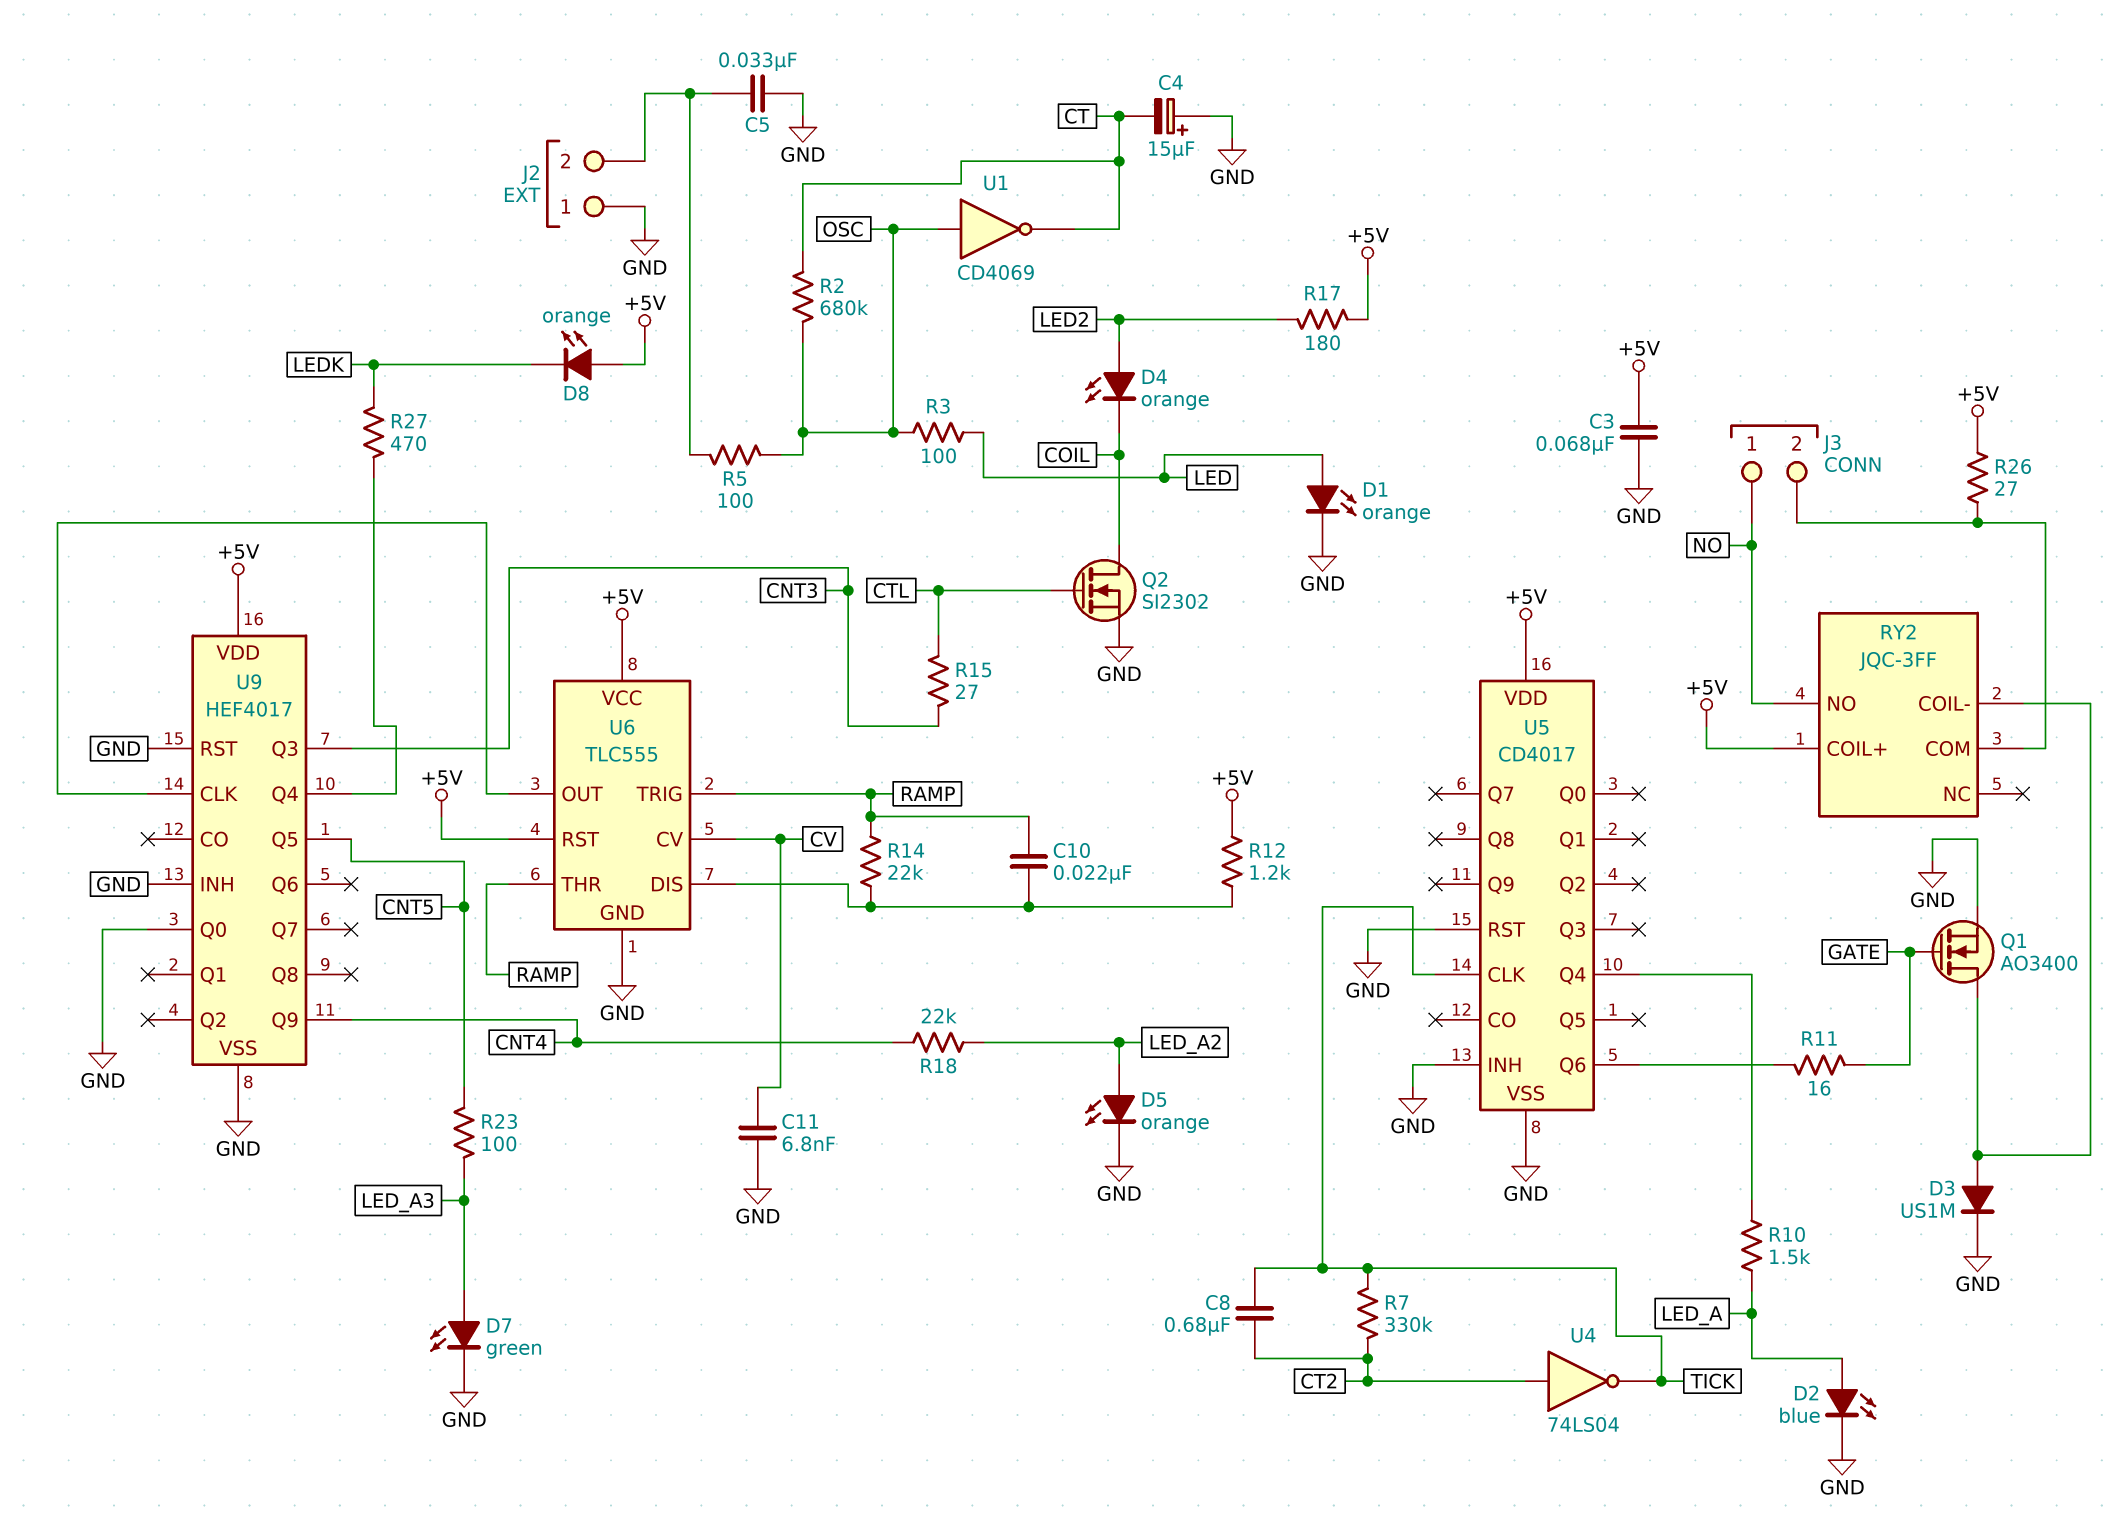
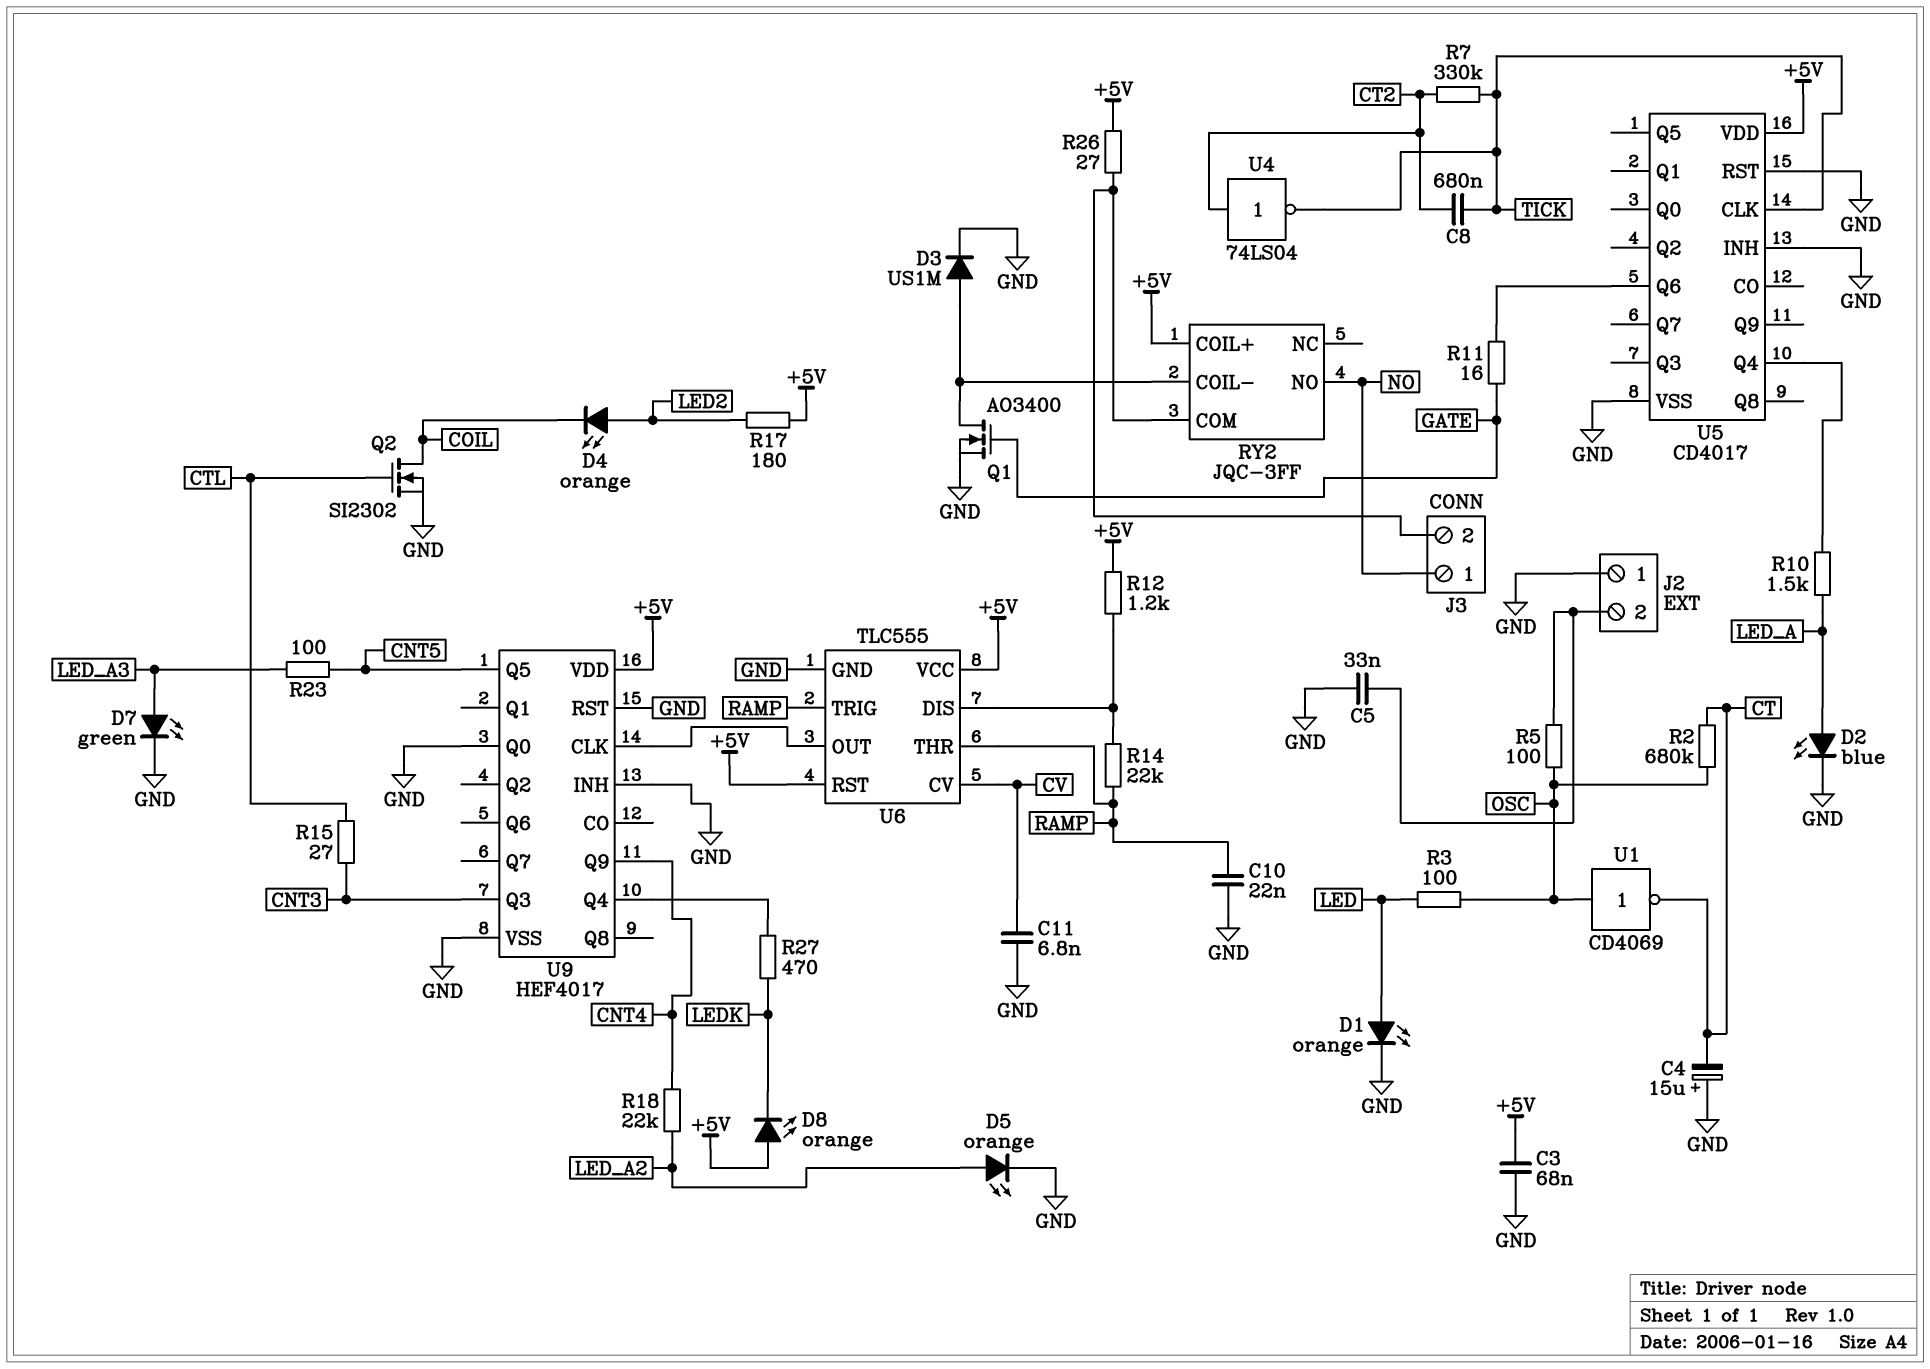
C10: 22nF (RAMP, U6/DIS) -> 22nF (GND, RAMP)

